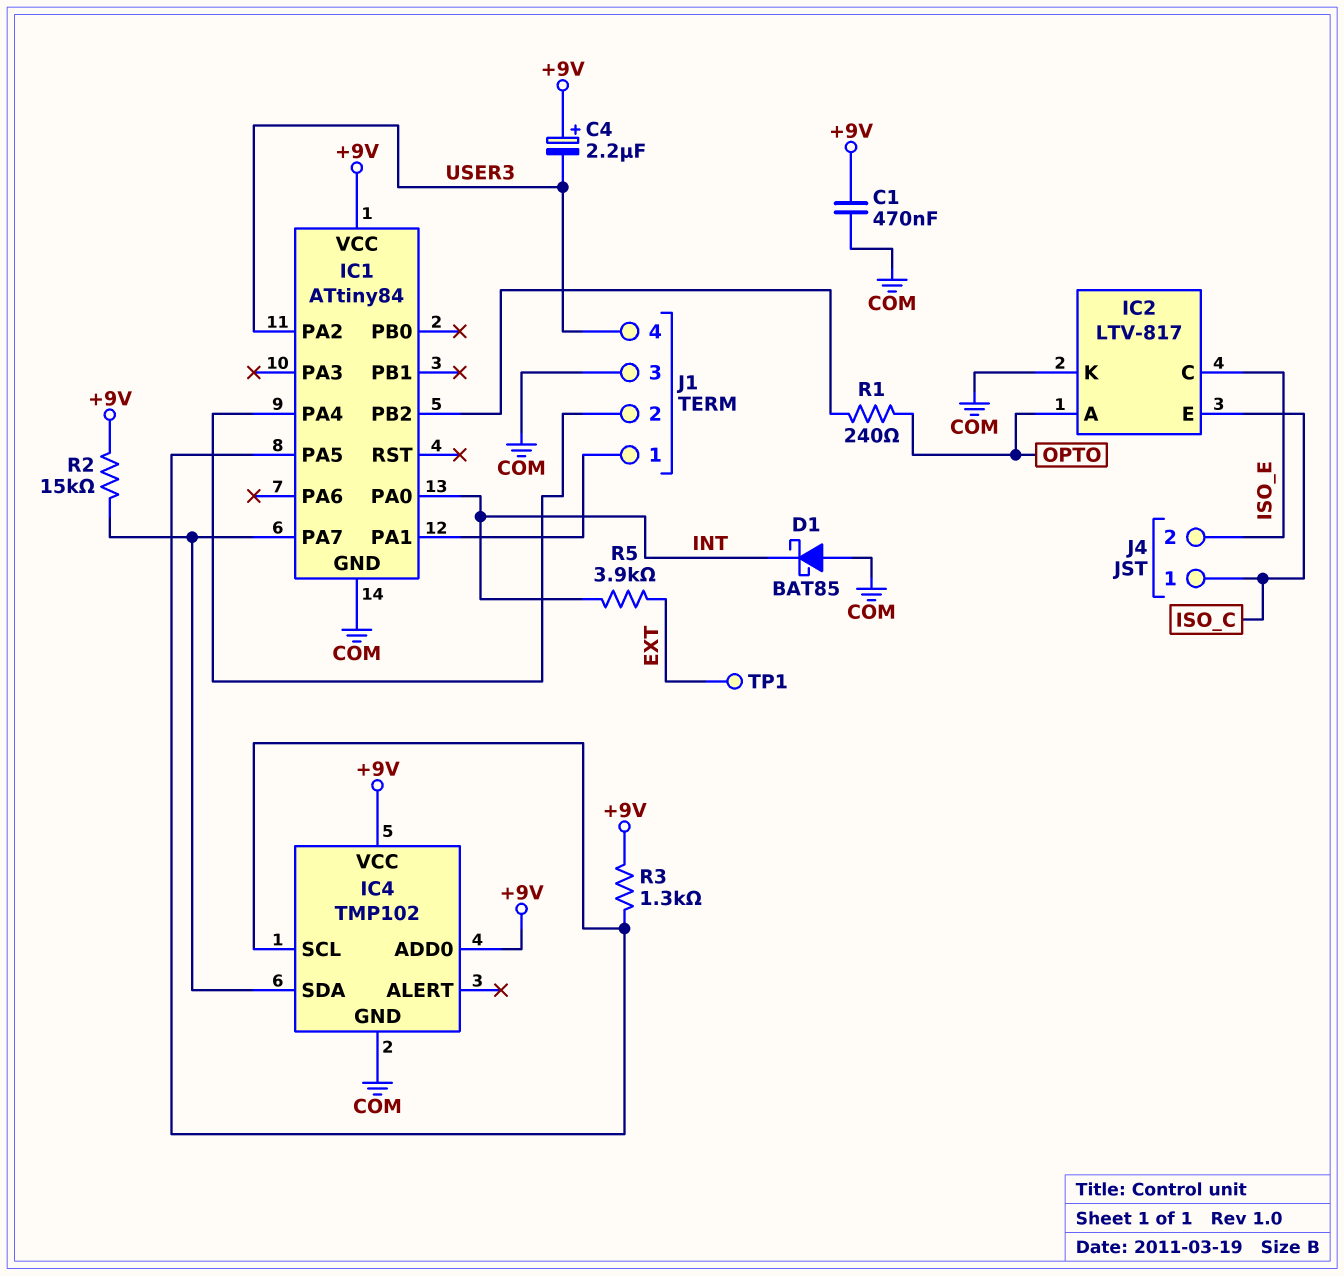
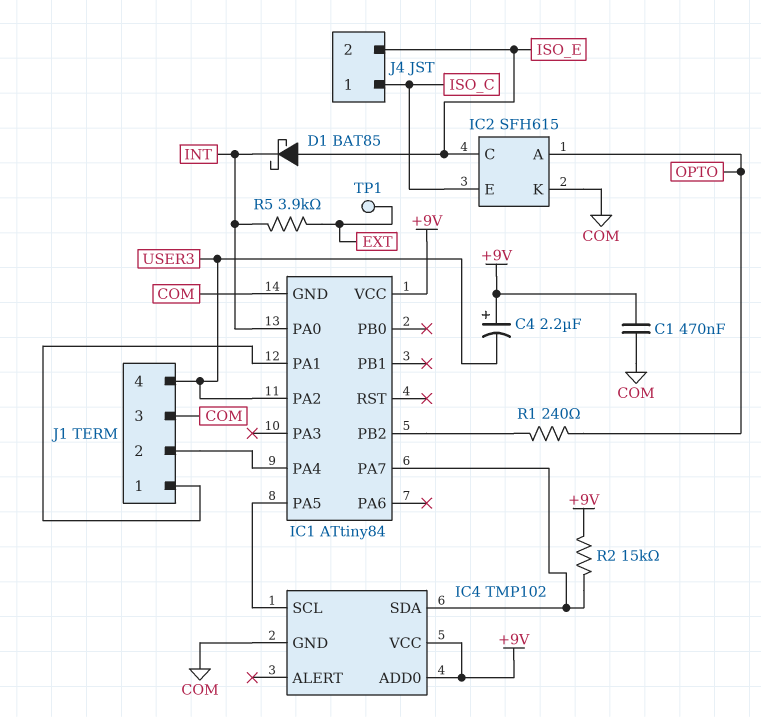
D1: schottky BAT85 (A COM, K INT) -> schottky BAT85 (A ISO_E, K INT)
IC2: LTV-817 -> SFH615
R3: 1.3k (+9V, IC1/PA5) -> none

